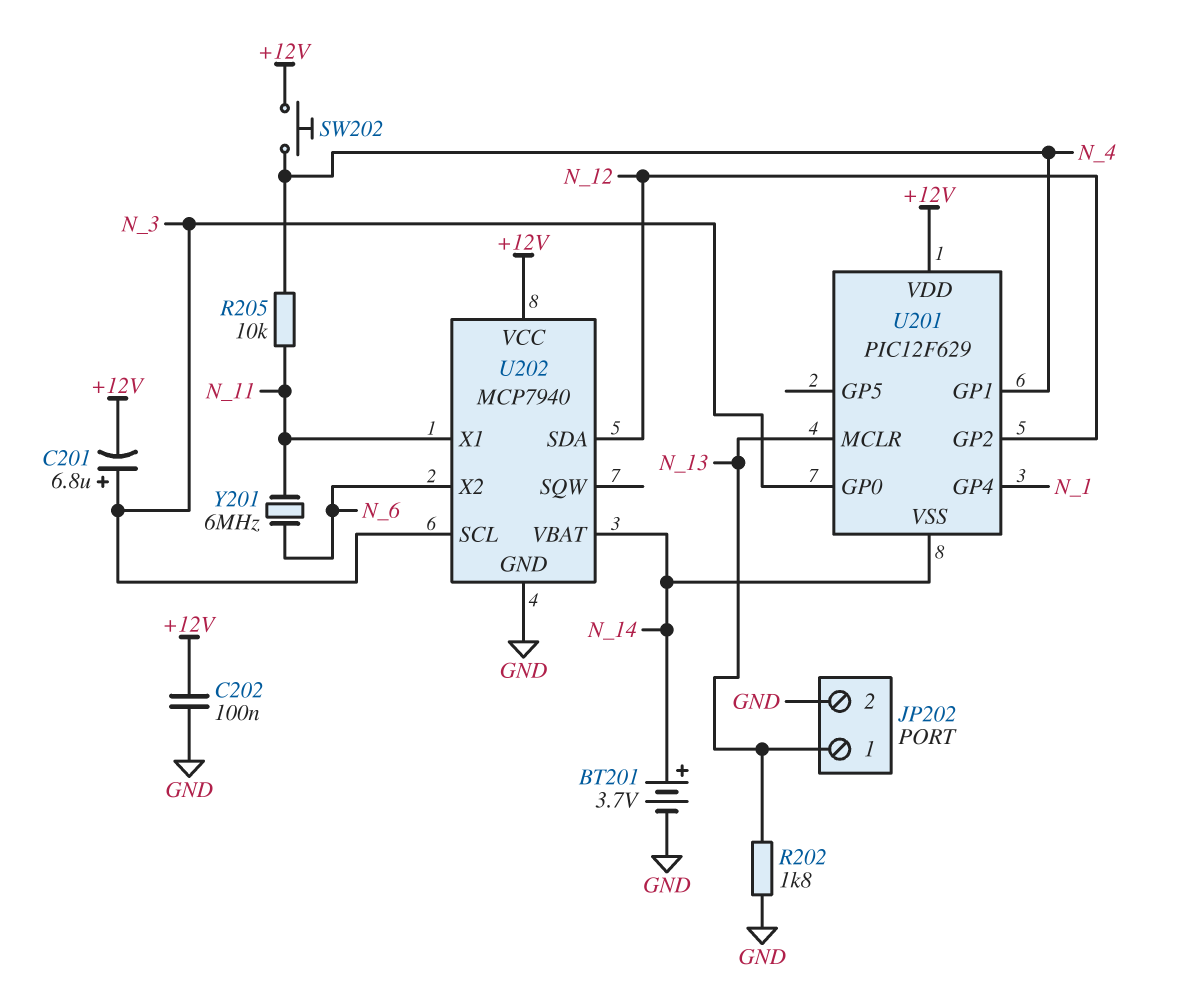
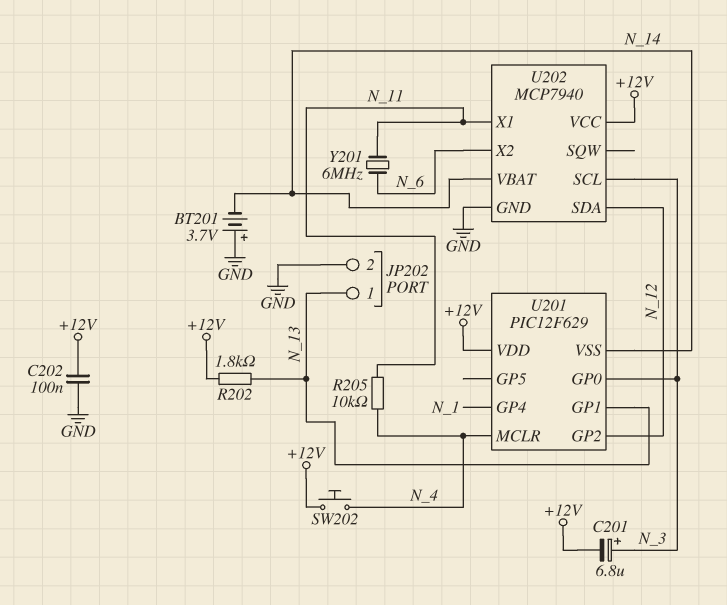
BT201: 3.7V (plus N_14, minus GND) -> 3.7V (plus GND, minus N_14)
R202: 1.8k (GND, N_13) -> 1.8k (+12V, N_13)
U201 pin GP1: N_4 -> N_13
U201 pin MCLR: N_13 -> N_4

